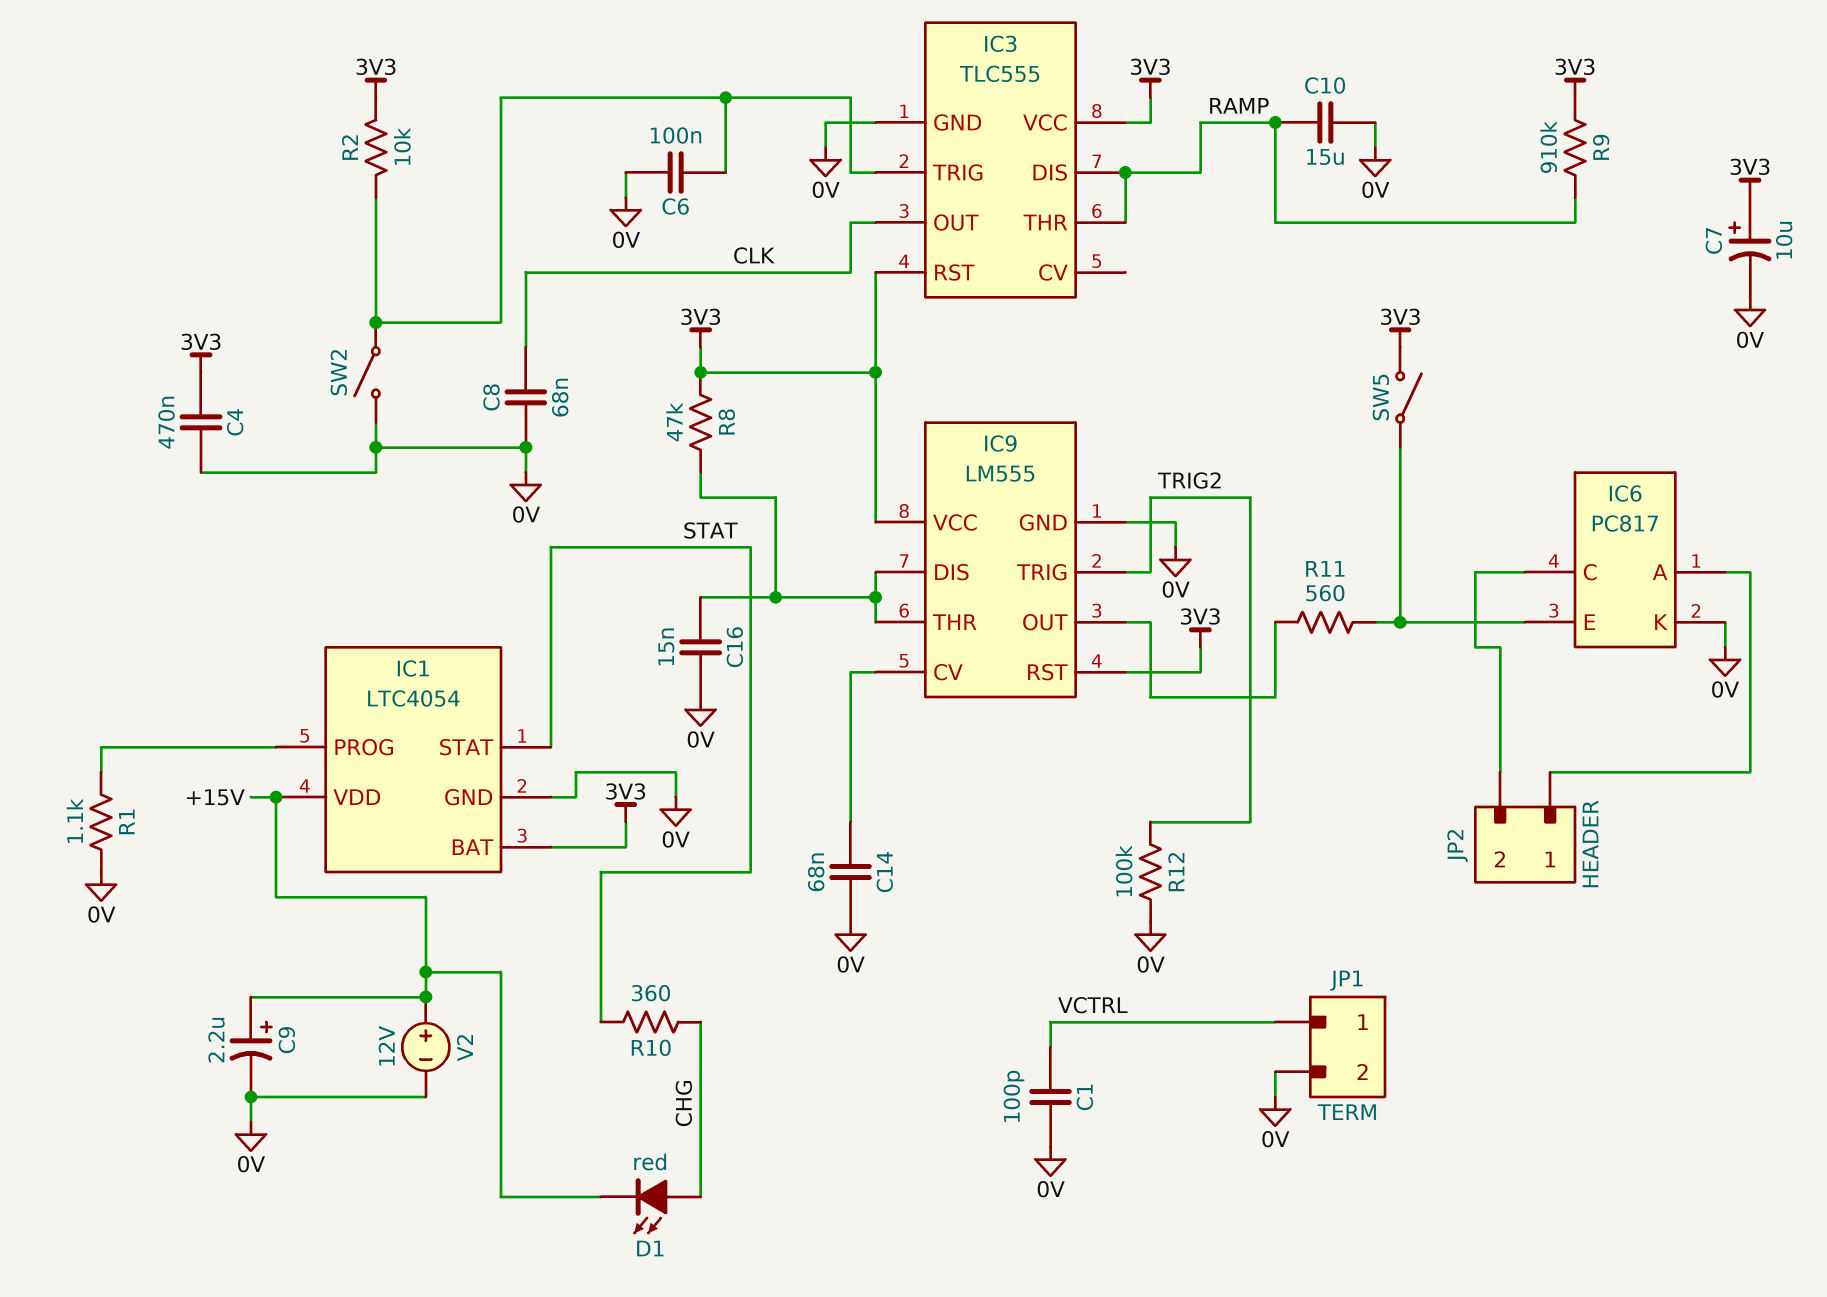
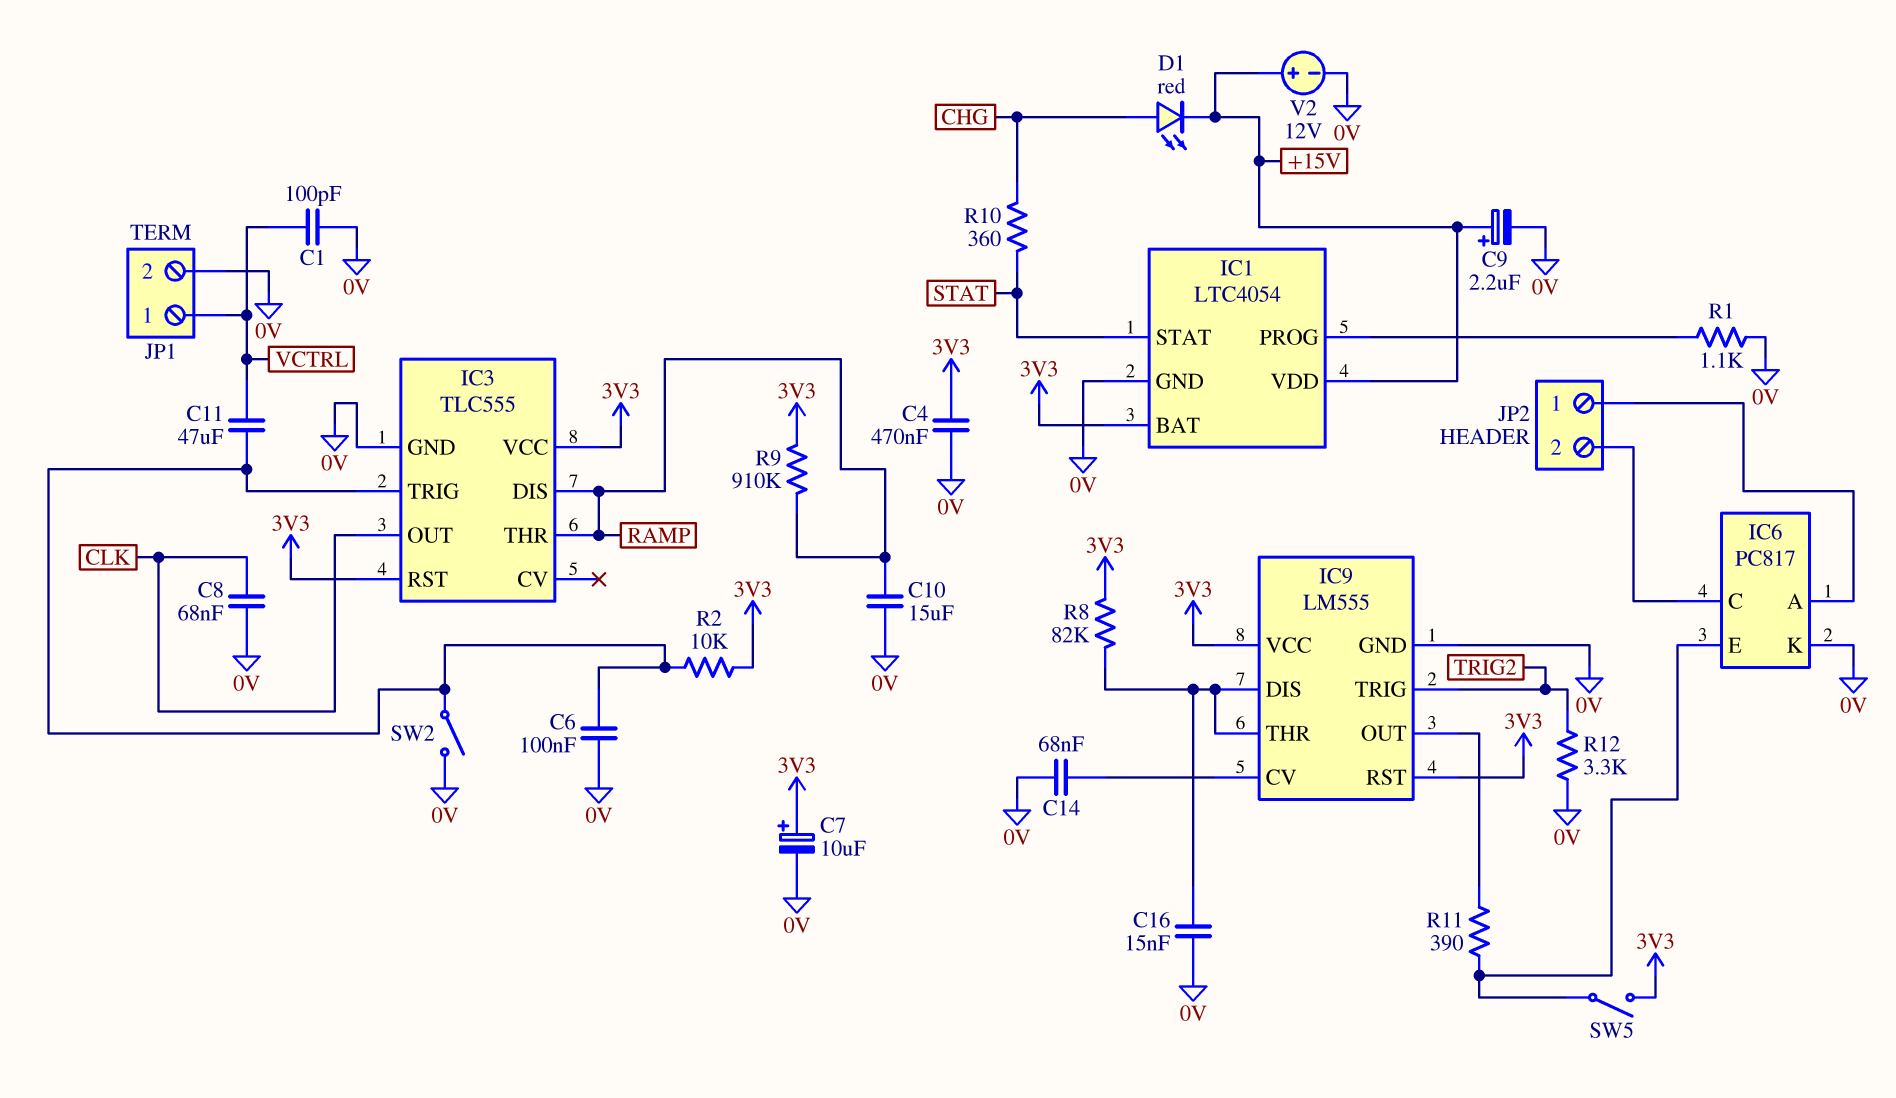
C11: none -> 47uF (IC3/TRIG, VCTRL)
R8: 47k (3V3, IC9/DIS) -> 82k (3V3, IC9/DIS)
R11: 560 (IC6/E, IC9/OUT) -> 390 (IC6/E, IC9/OUT)
R12: 100k (0V, TRIG2) -> 3.3k (0V, TRIG2)

